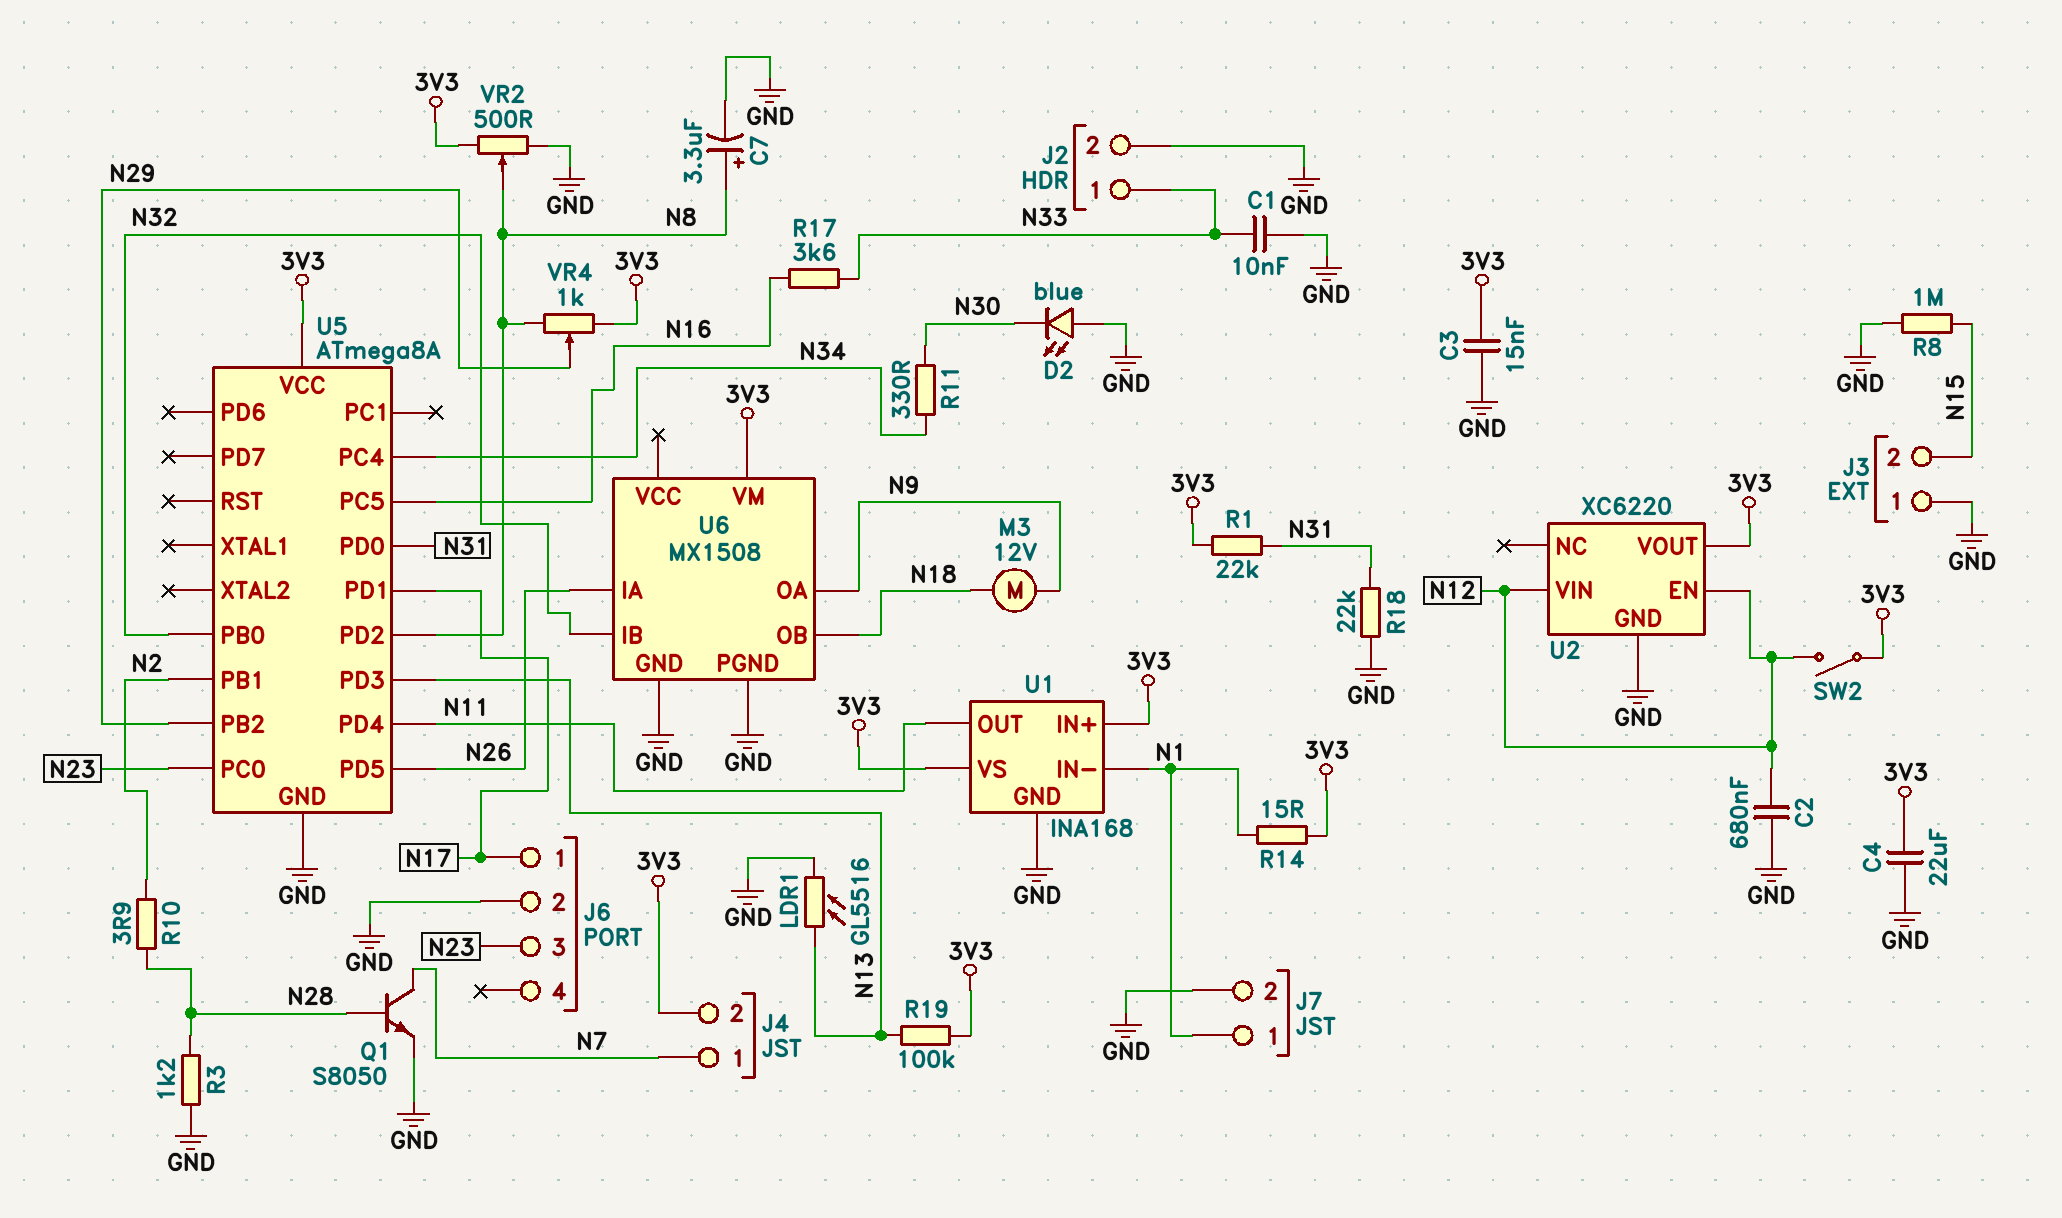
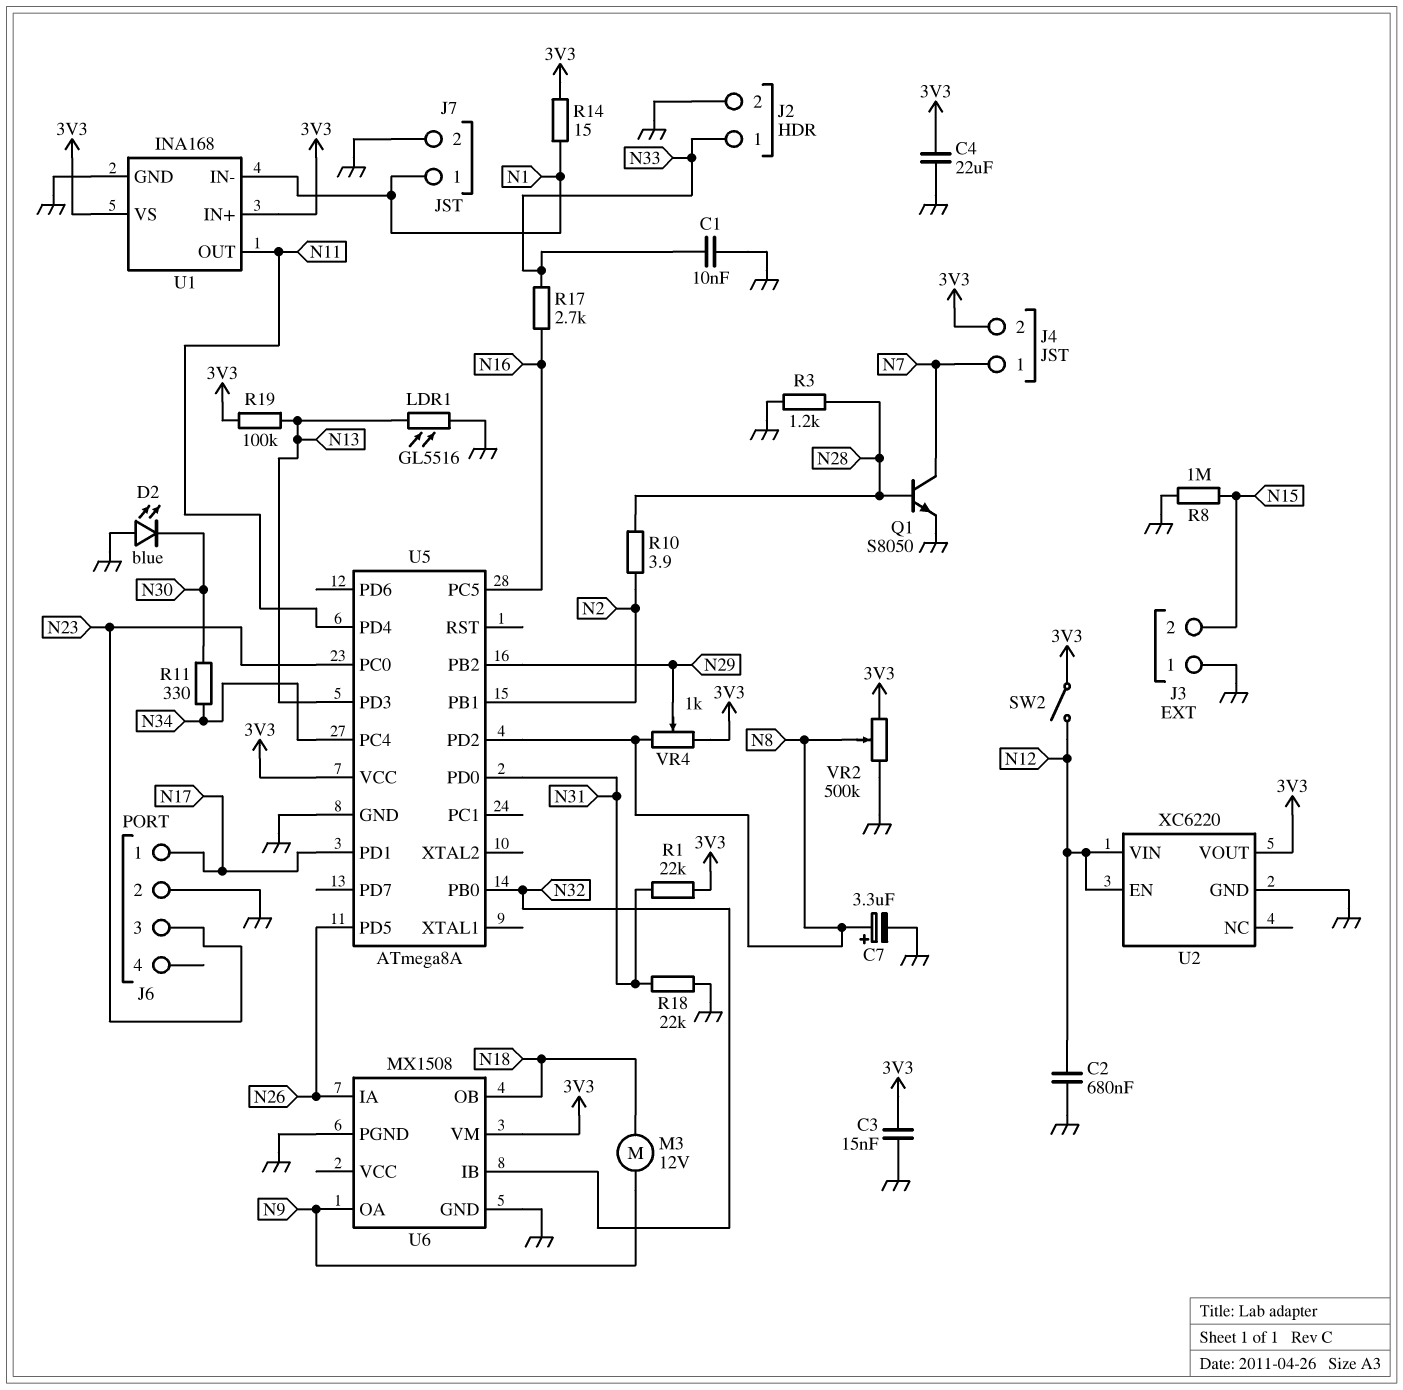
R17: 3.6k (N16, N33) -> 2.7k (N16, N33)
VR2: 500 (3V3, GND, wiper N8) -> 500k (3V3, GND, wiper N8)

